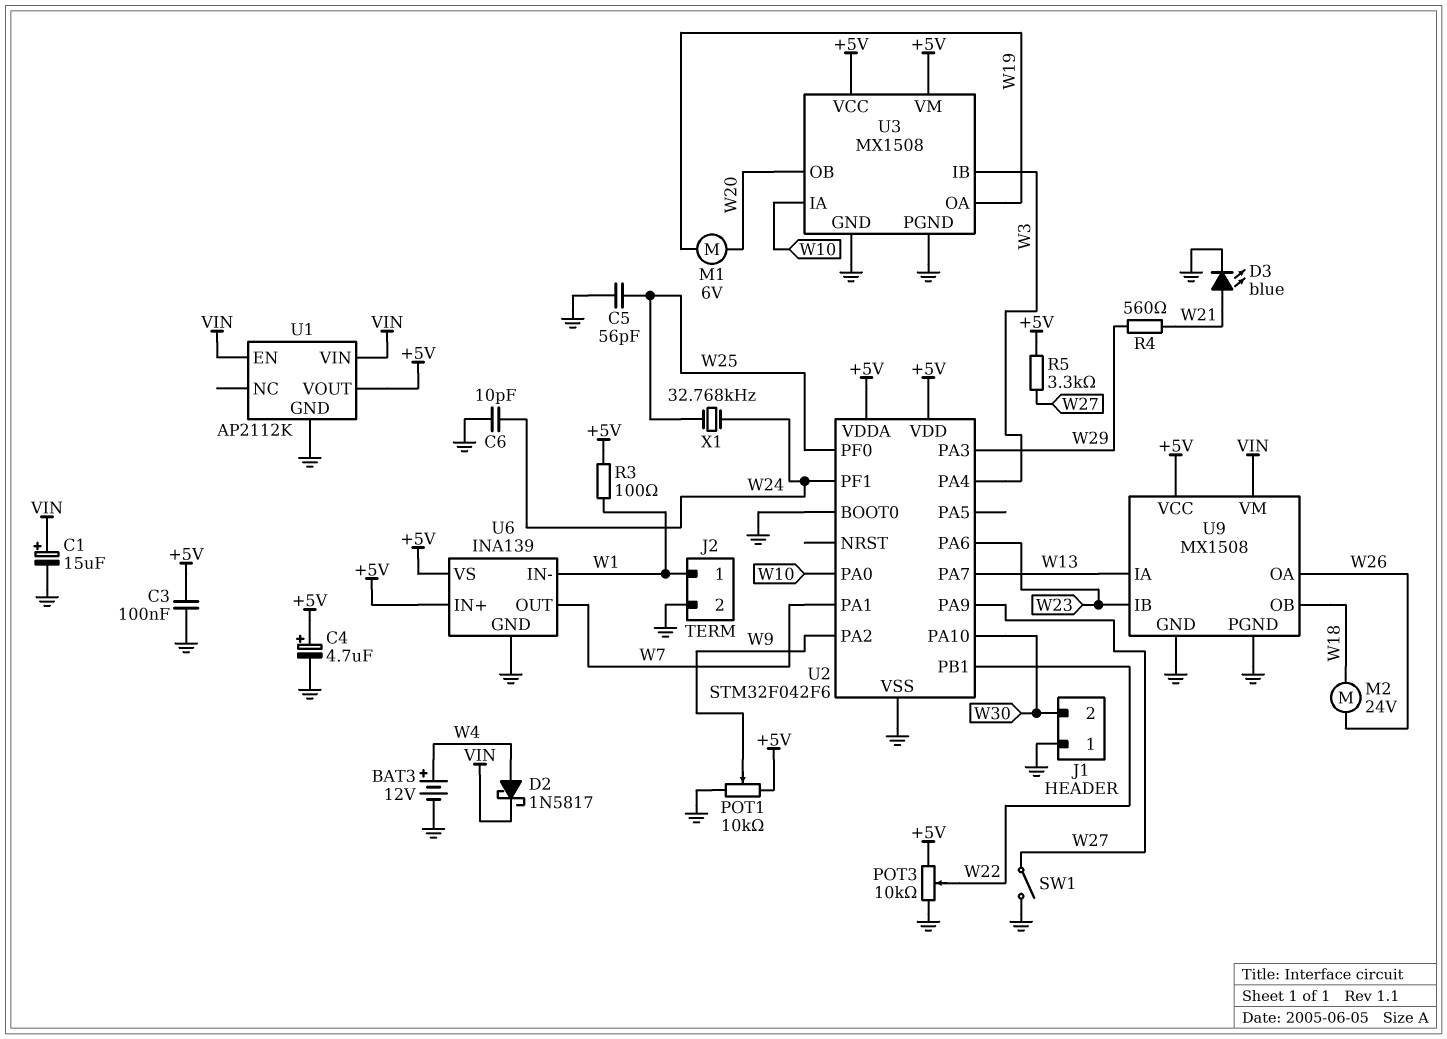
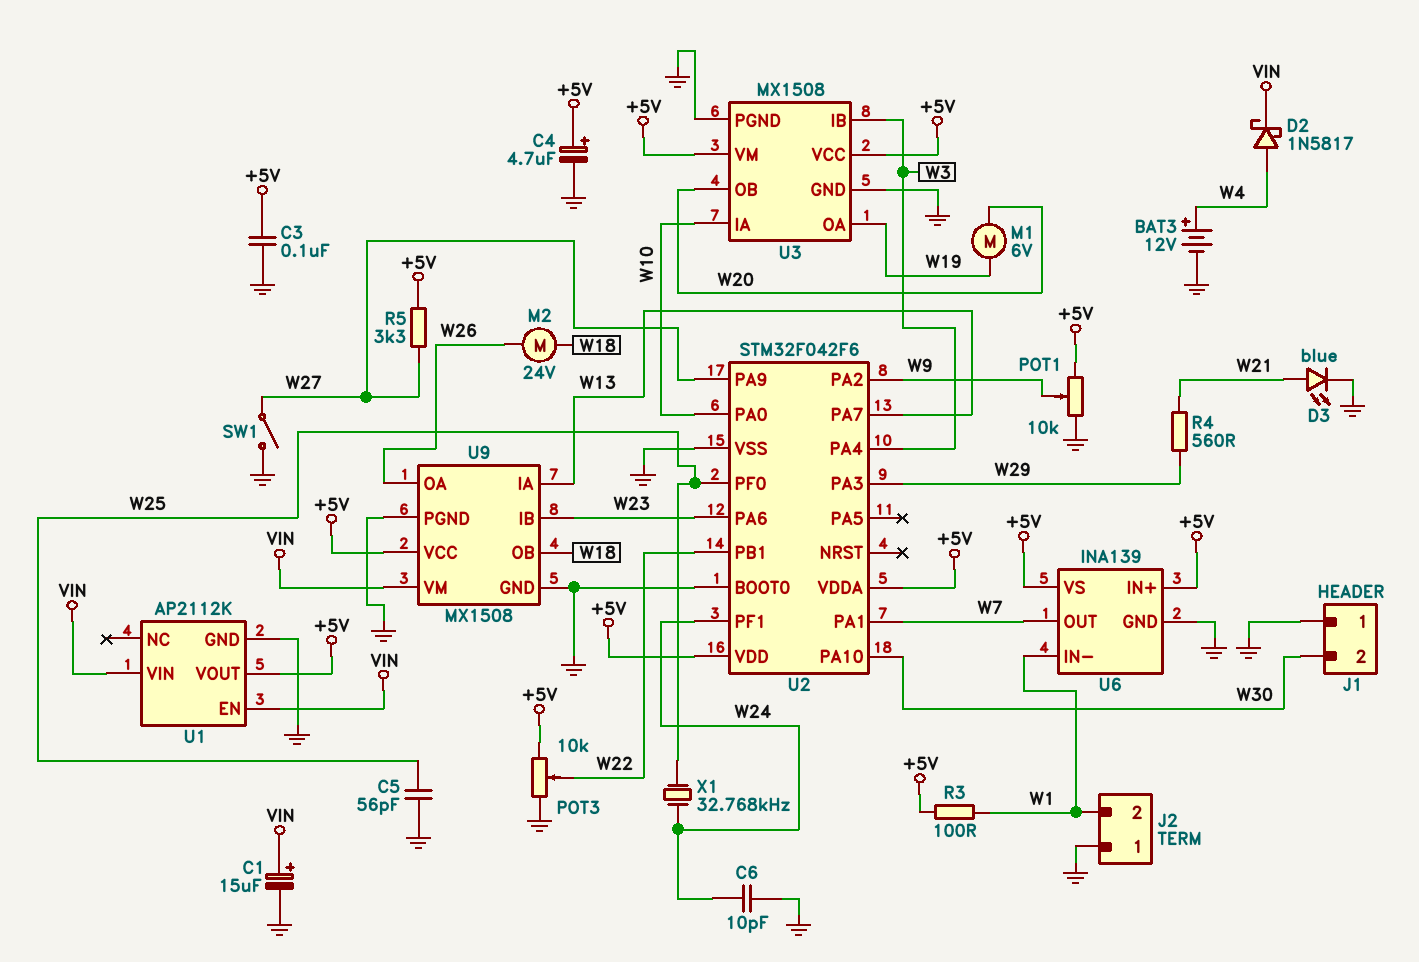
J2 pin 1: W1 -> GND
J2 pin 2: GND -> W1

